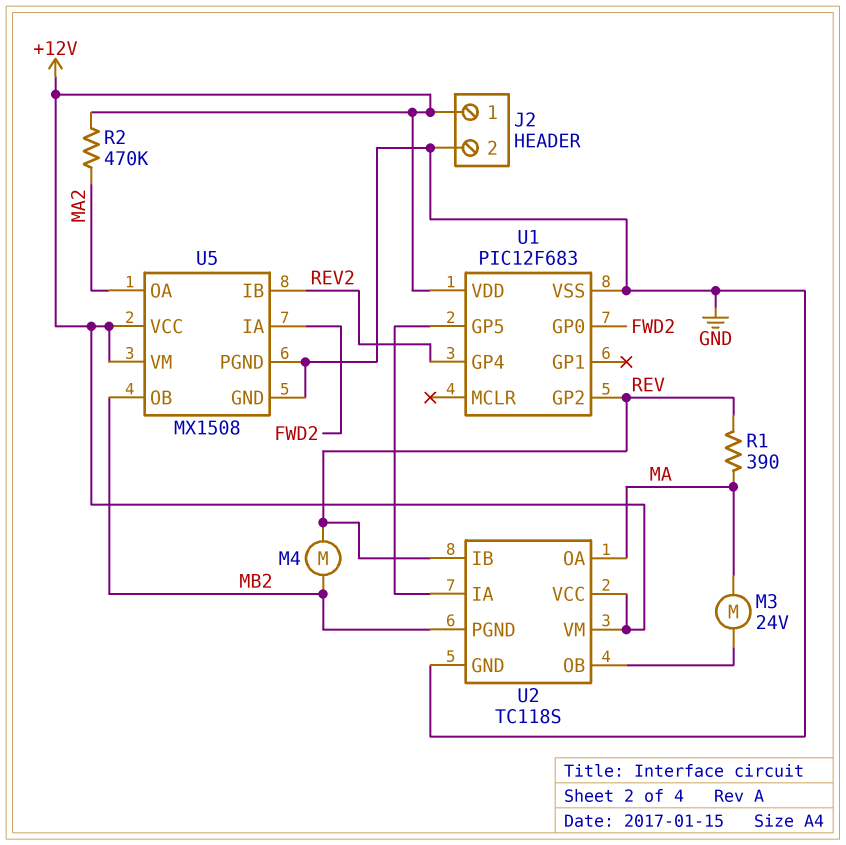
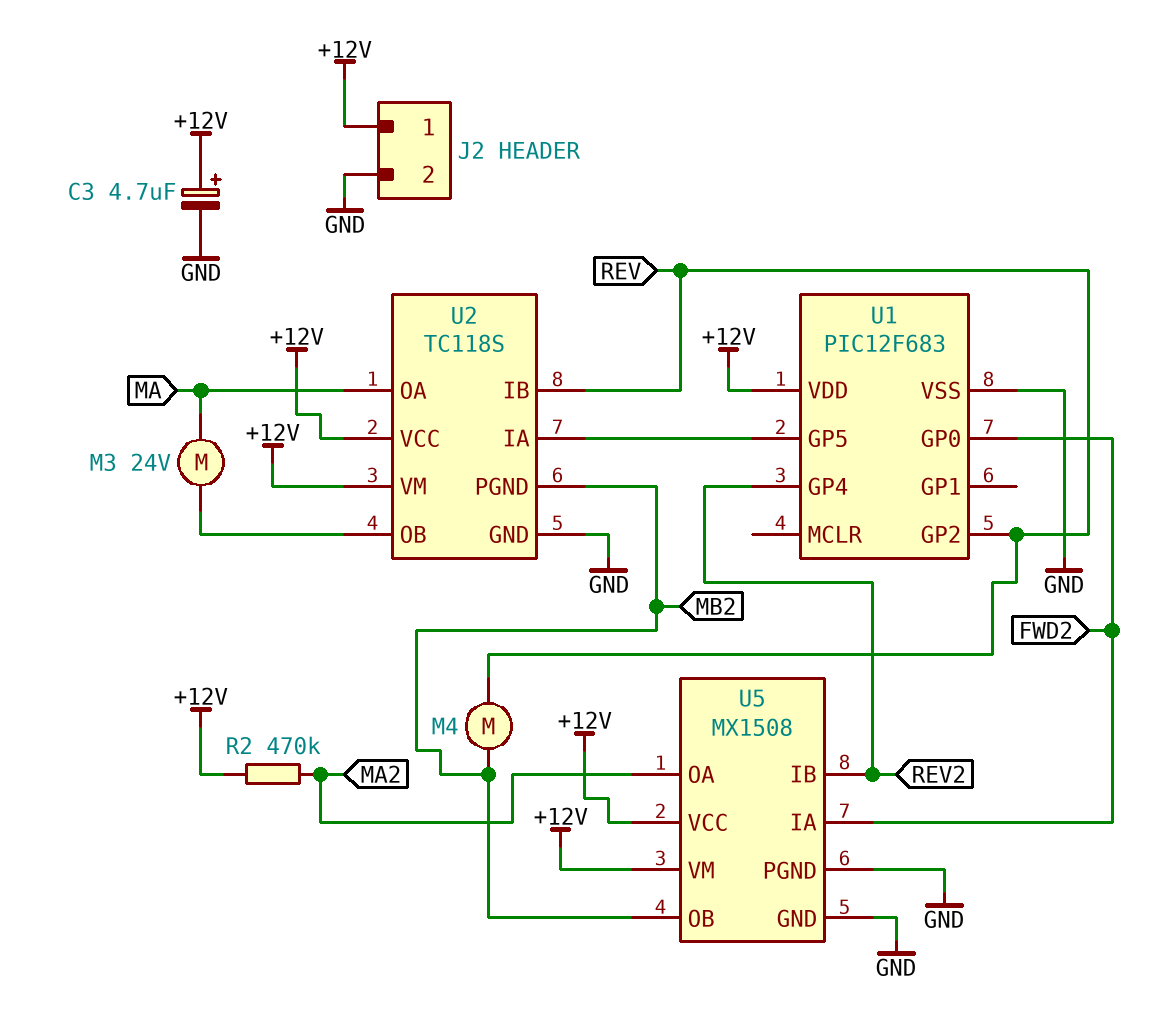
C3: none -> 4.7uF (plus +12V, minus GND)
R1: 390 (MA, REV) -> none

